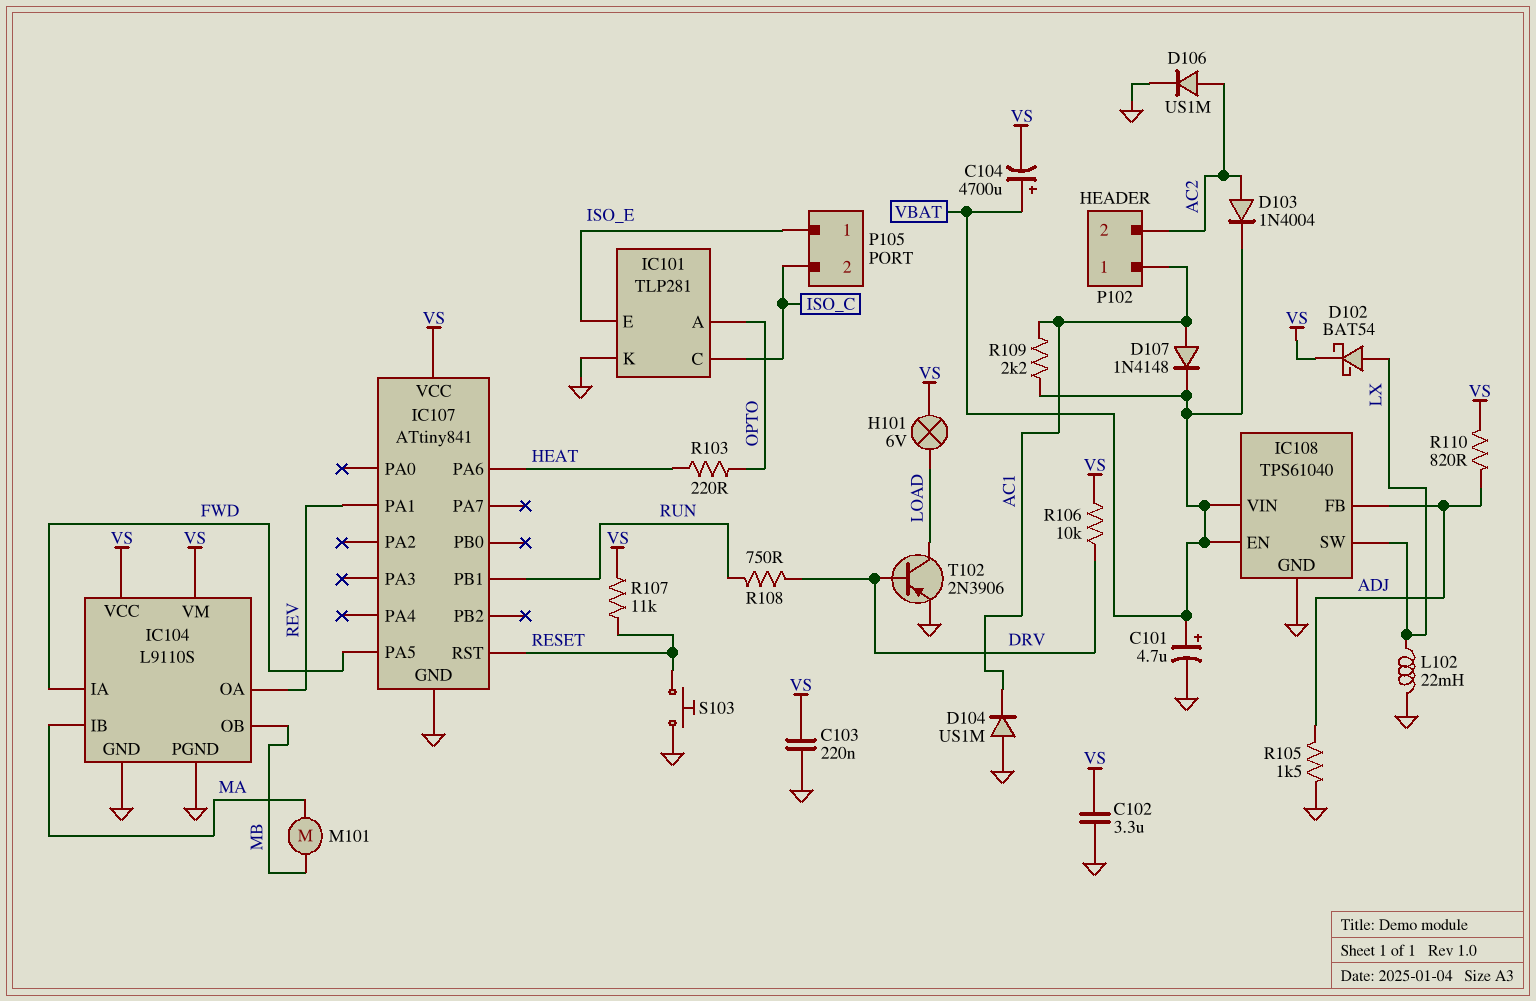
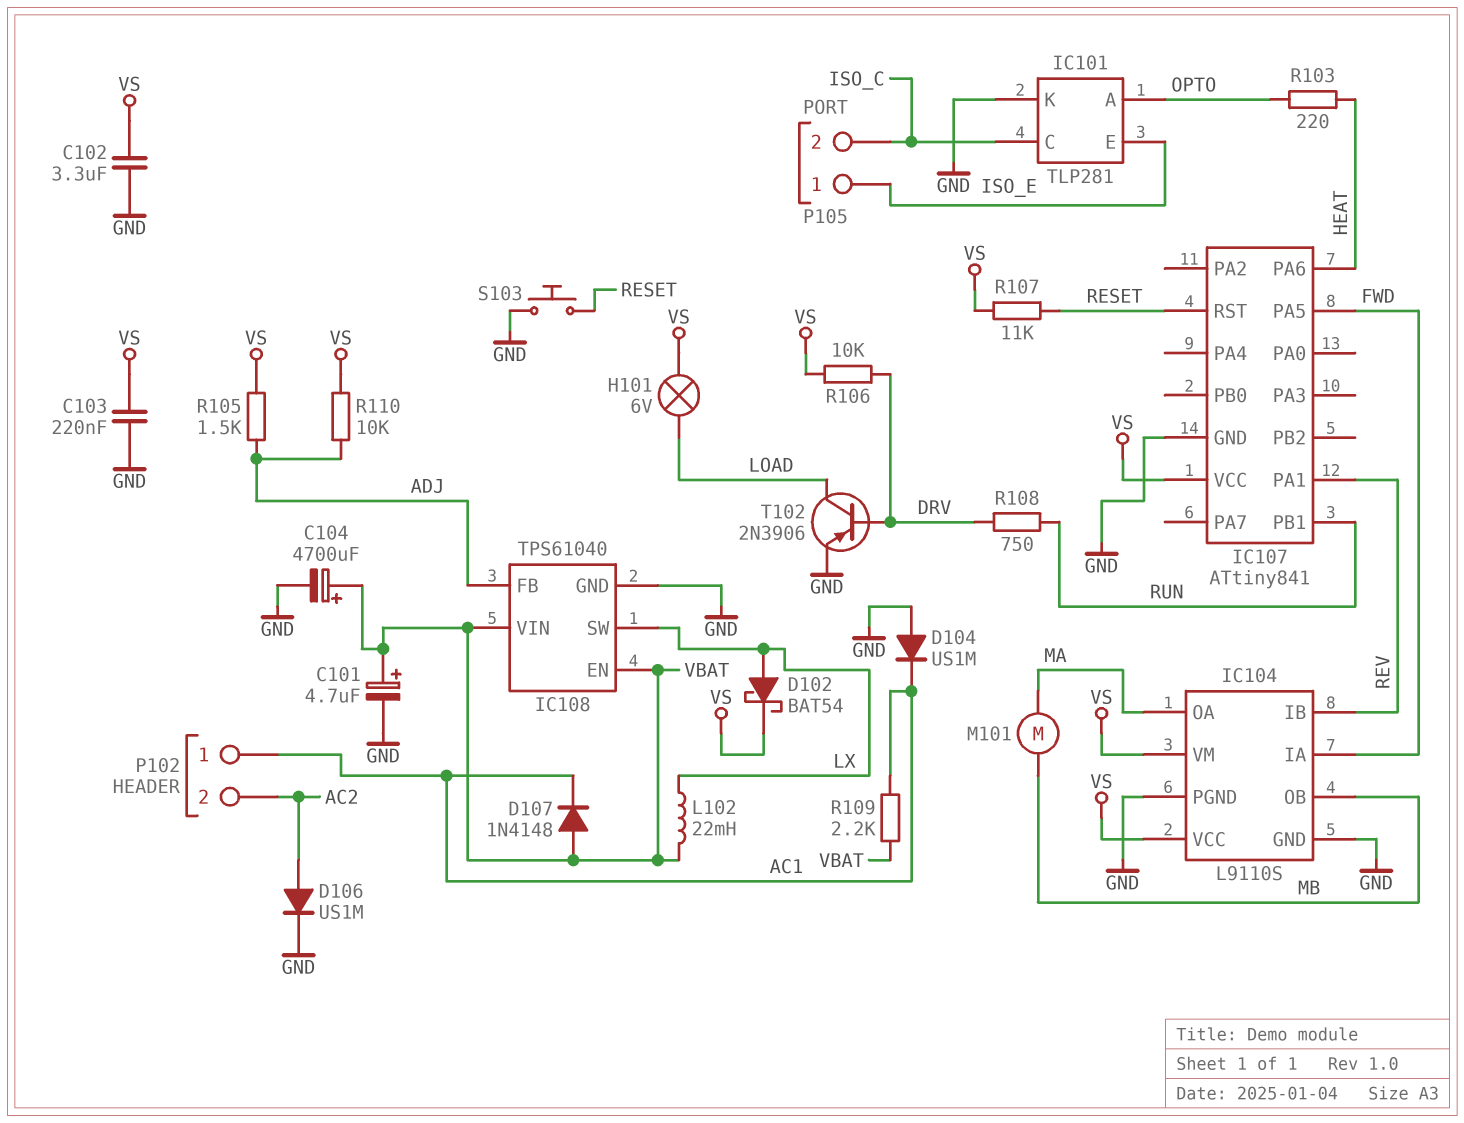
C104: 4700uF (plus VBAT, minus VS) -> 4700uF (plus VBAT, minus GND)
D103: diode 1N4004 (A AC2, K VBAT) -> none
D107: diode 1N4148 (A AC1, K VBAT) -> diode 1N4148 (A VBAT, K AC1)
IC104 pin IB: MA -> REV
IC104 pin OA: REV -> MA
L102: 22mH (GND, LX) -> 22mH (LX, VBAT)
R105: 1.5k (ADJ, GND) -> 1.5k (ADJ, VS)
R110: 820 (ADJ, VS) -> 10k (ADJ, VS)

